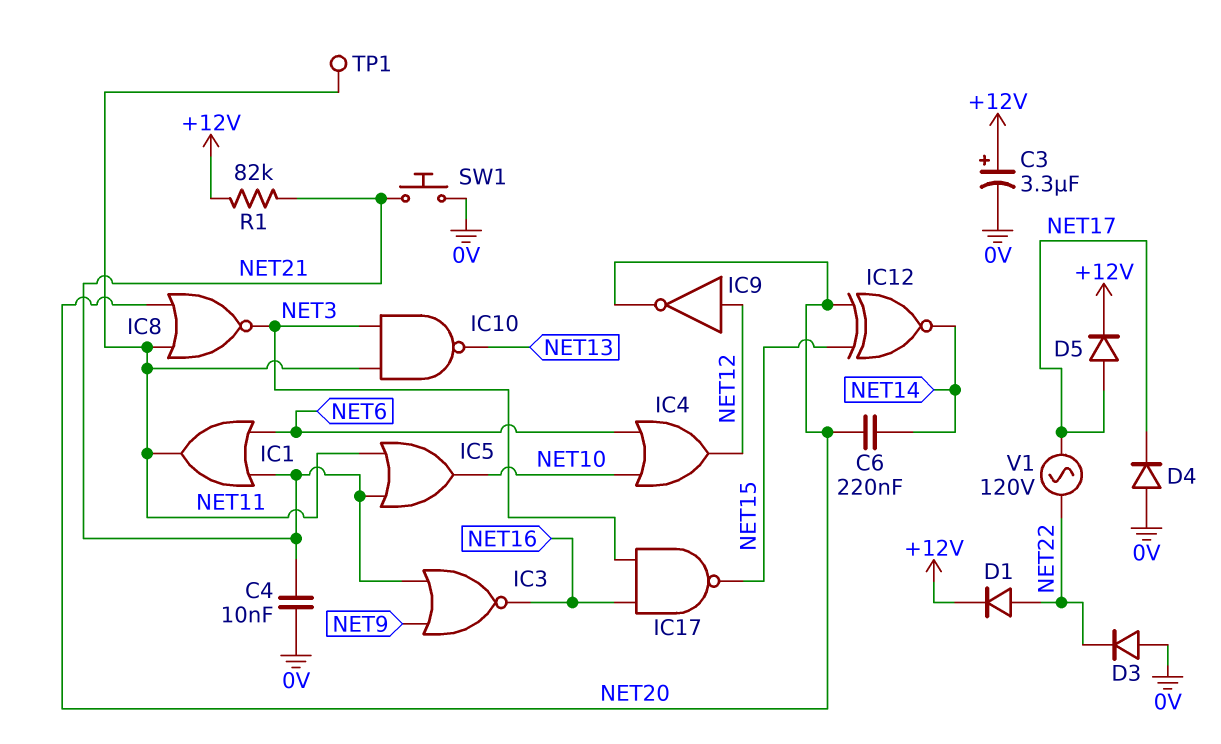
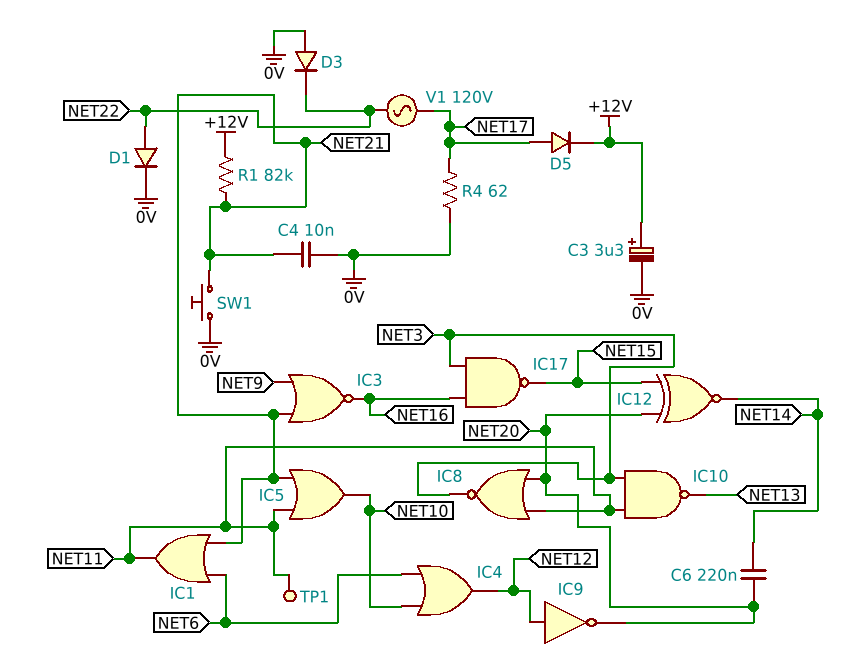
D1: diode (A NET22, K +12V) -> diode (A NET22, K 0V)
D4: diode (A 0V, K NET17) -> none
R4: none -> 62 (0V, NET17)

